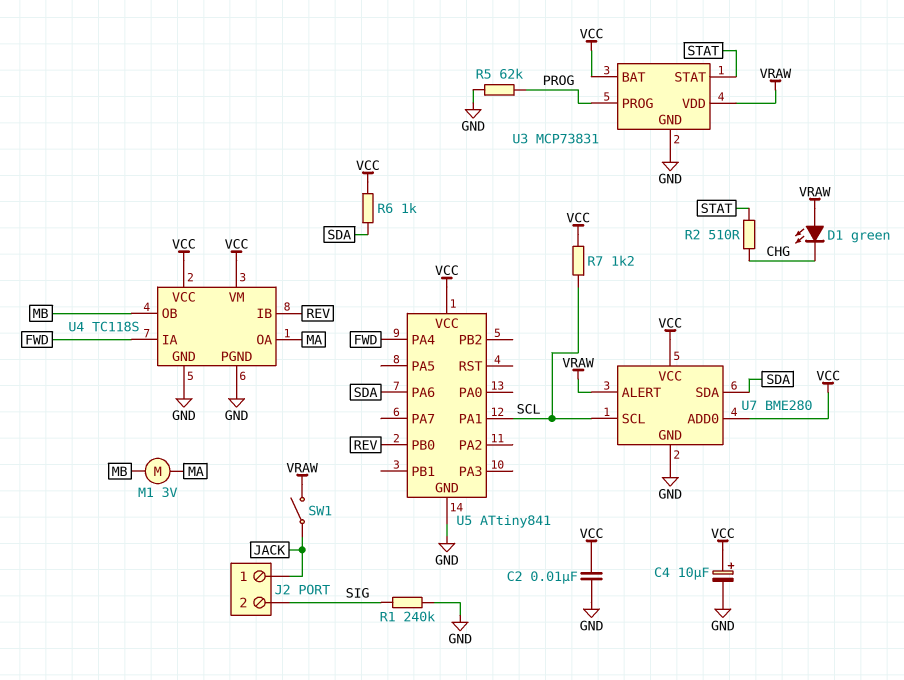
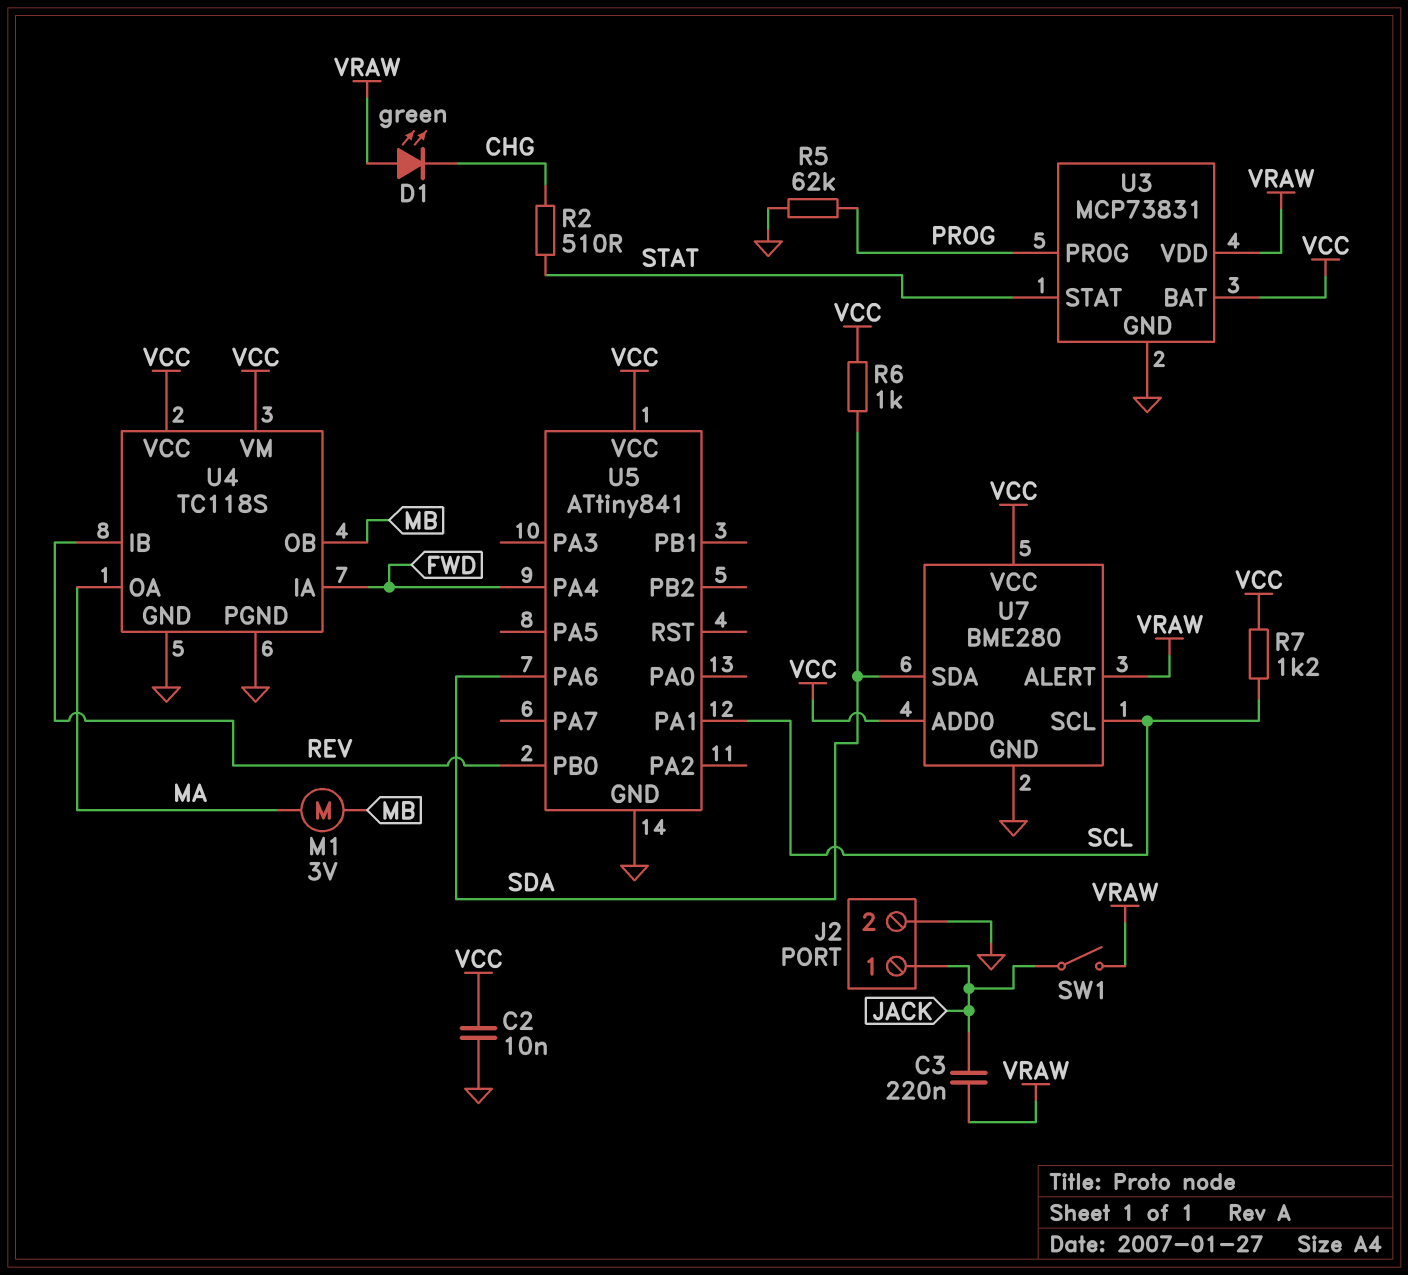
C3: none -> 220nF (JACK, VRAW)
C4: 10uF (plus VCC, minus GND) -> none
J2 pin 2: SIG -> GND
R1: 240k (GND, SIG) -> none

